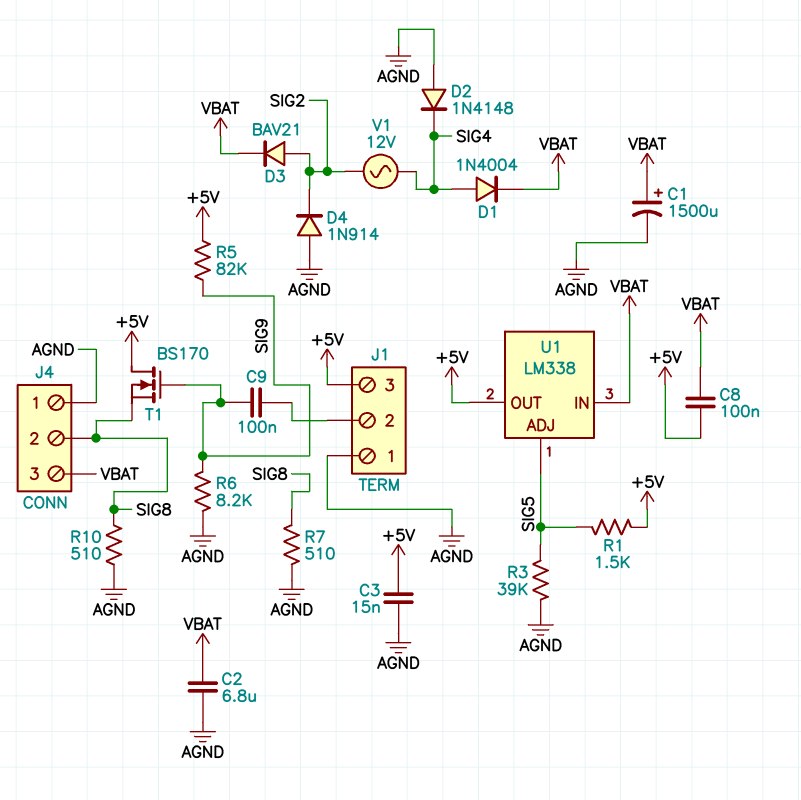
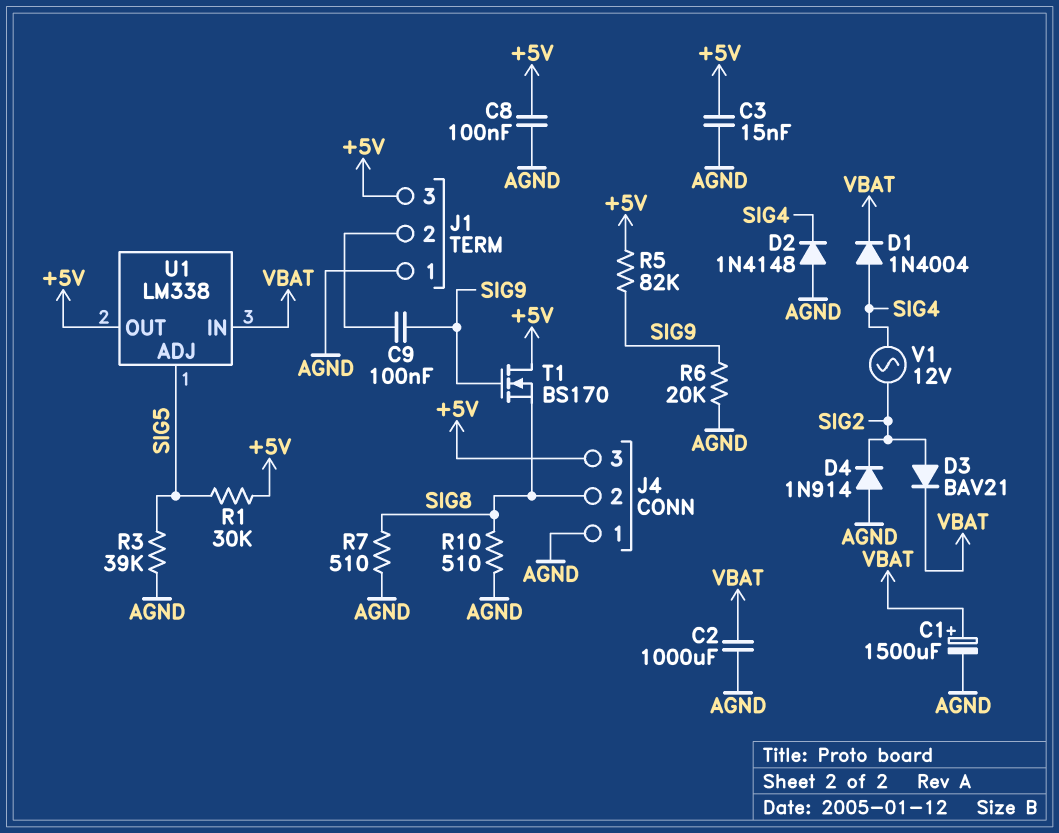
C2: 6.8uF (AGND, VBAT) -> 1000uF (AGND, VBAT)
C8: 100nF (+5V, VBAT) -> 100nF (+5V, AGND)
J4 pin 3: VBAT -> +5V
R1: 1.5k (+5V, SIG5) -> 30k (+5V, SIG5)
R6: 8.2k (AGND, SIG9) -> 20k (AGND, SIG9)

